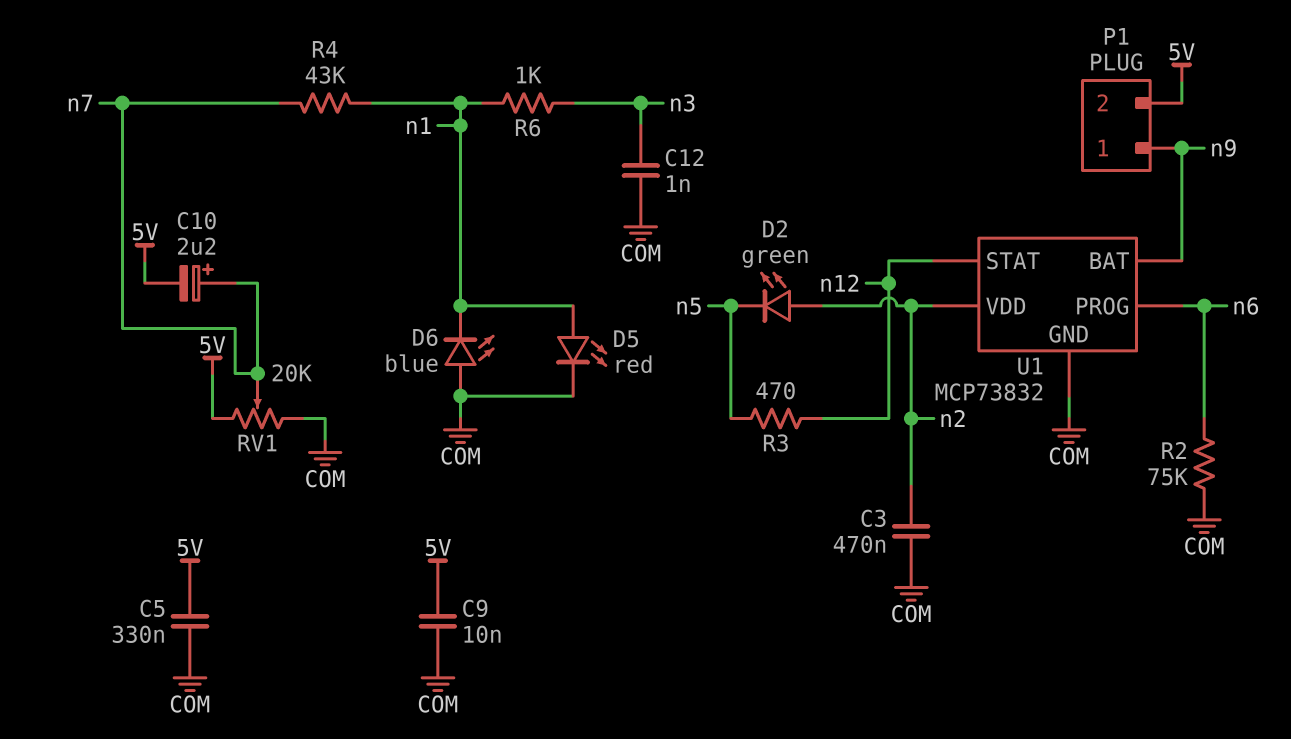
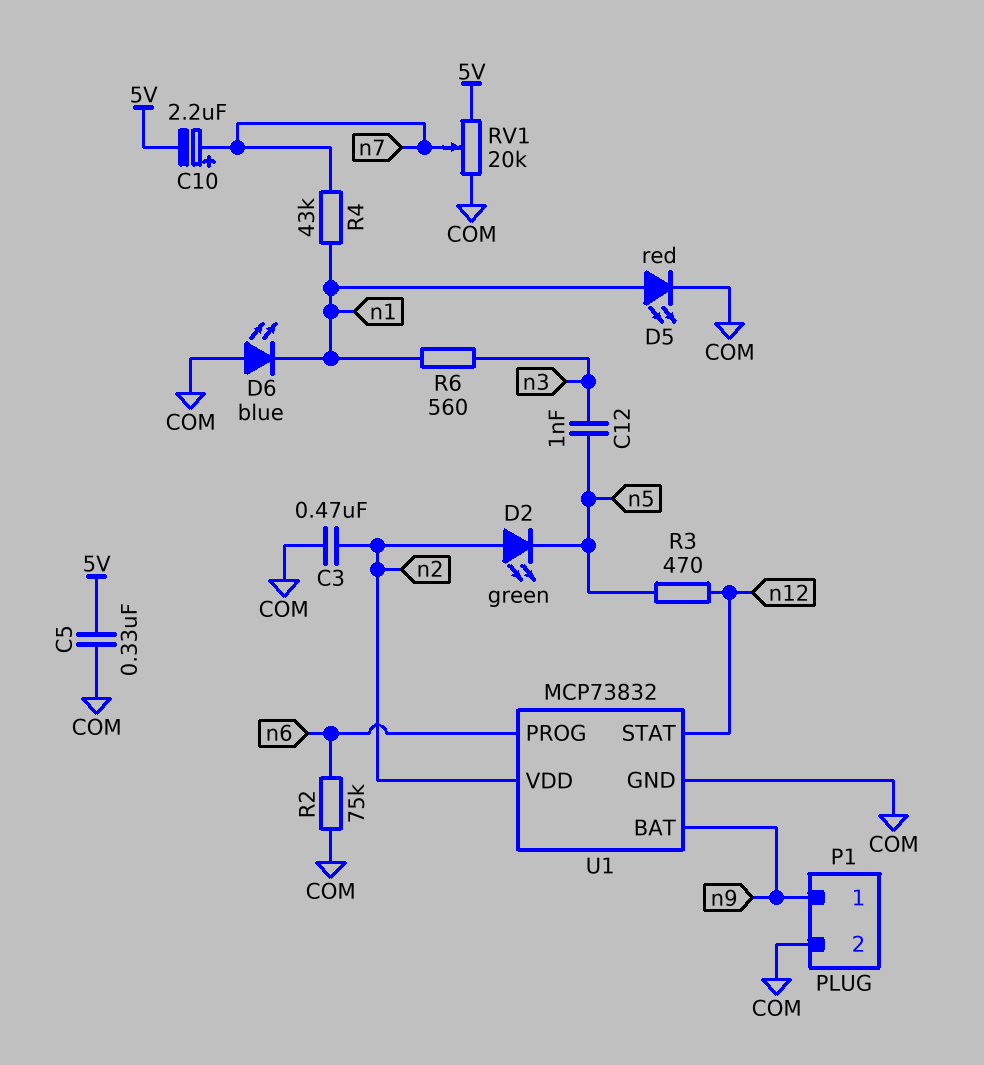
C9: 10nF (5V, COM) -> none
C12: 1nF (COM, n3) -> 1nF (n3, n5)
P1 pin 2: 5V -> COM
R6: 1k (n1, n3) -> 560 (n1, n3)

